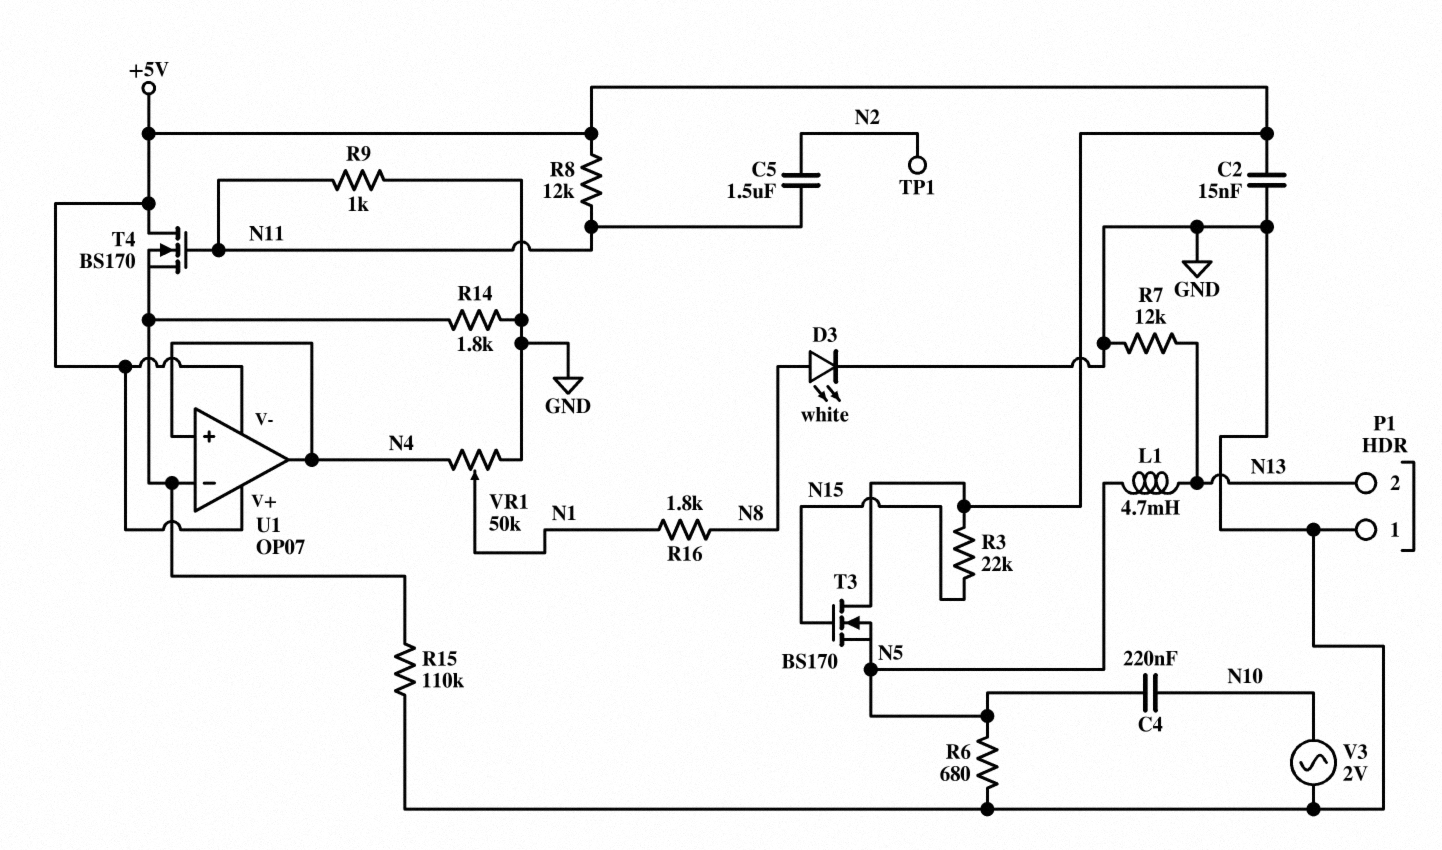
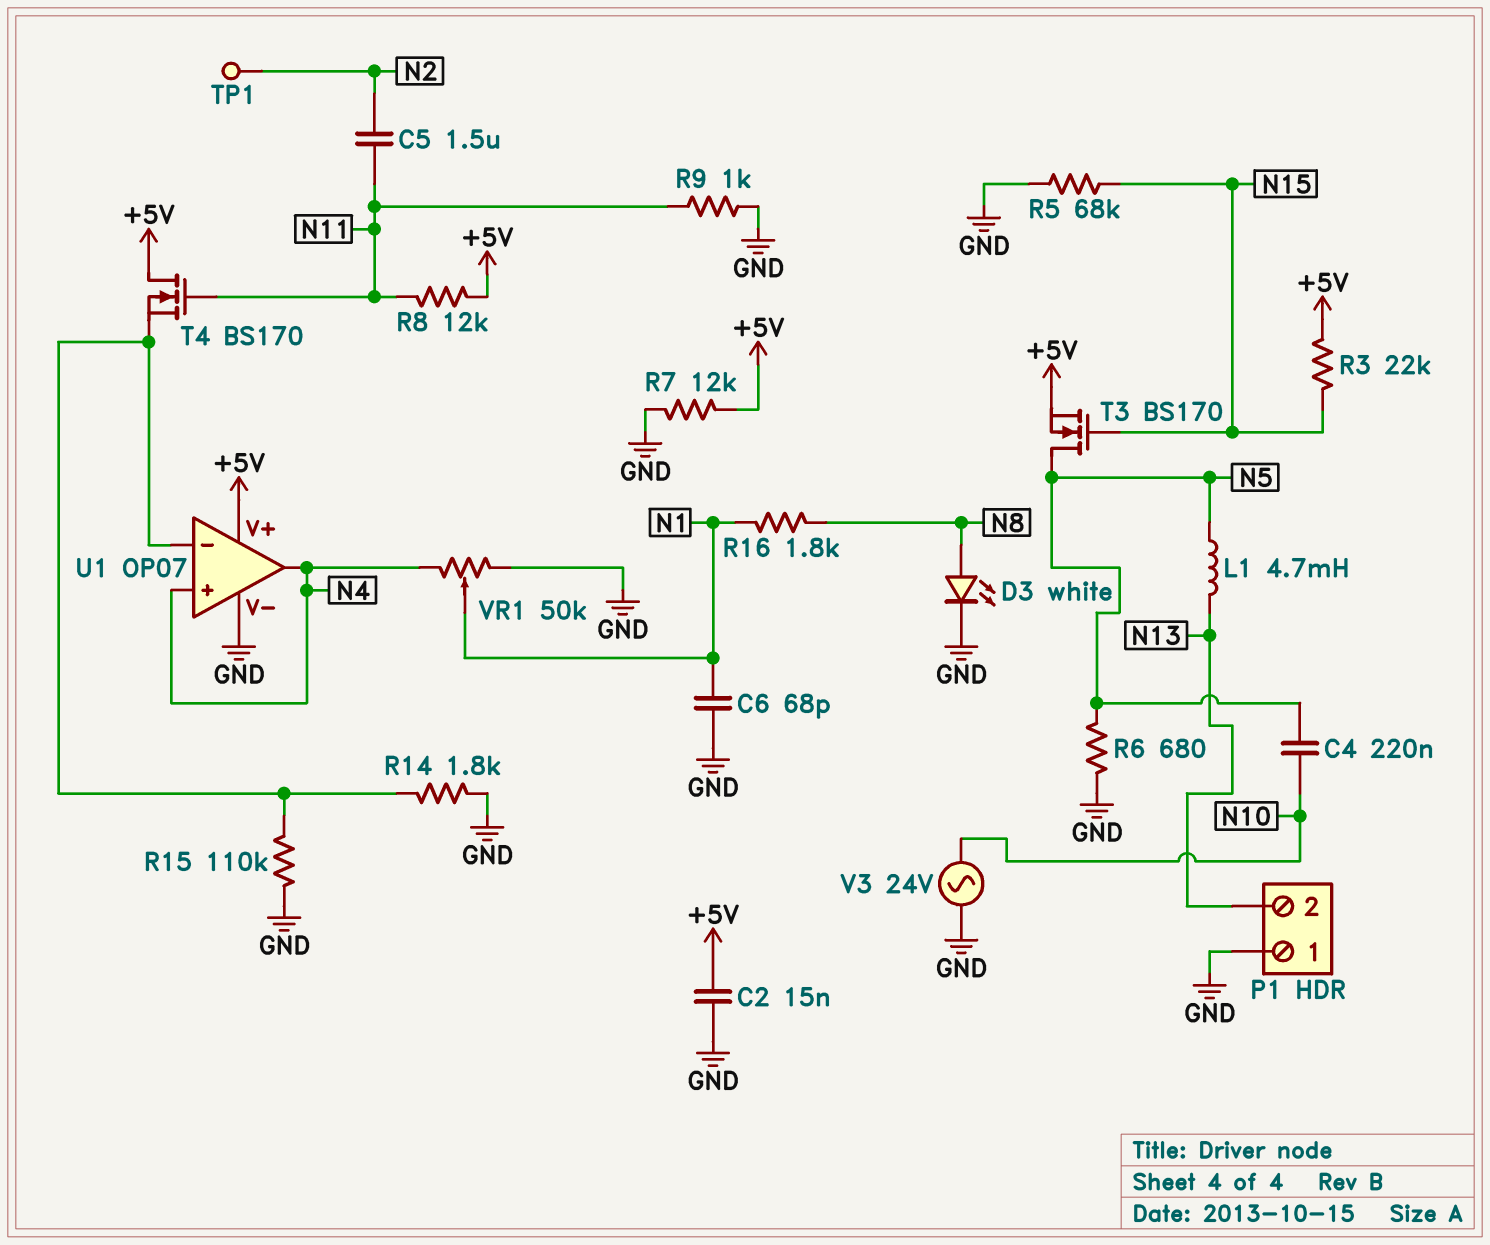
C6: none -> 68pF (GND, N1)
R5: none -> 68k (GND, N15)
R7: 12k (GND, N13) -> 12k (+5V, GND)
T3: NMOS BS170 (G N15, D +5V, S N5) -> NMOS BS170 (G N15, D N5, S +5V)
U1 pin V-: +5V -> GND
V3: AC 2V (GND, N10) -> AC 24V (GND, N10)

